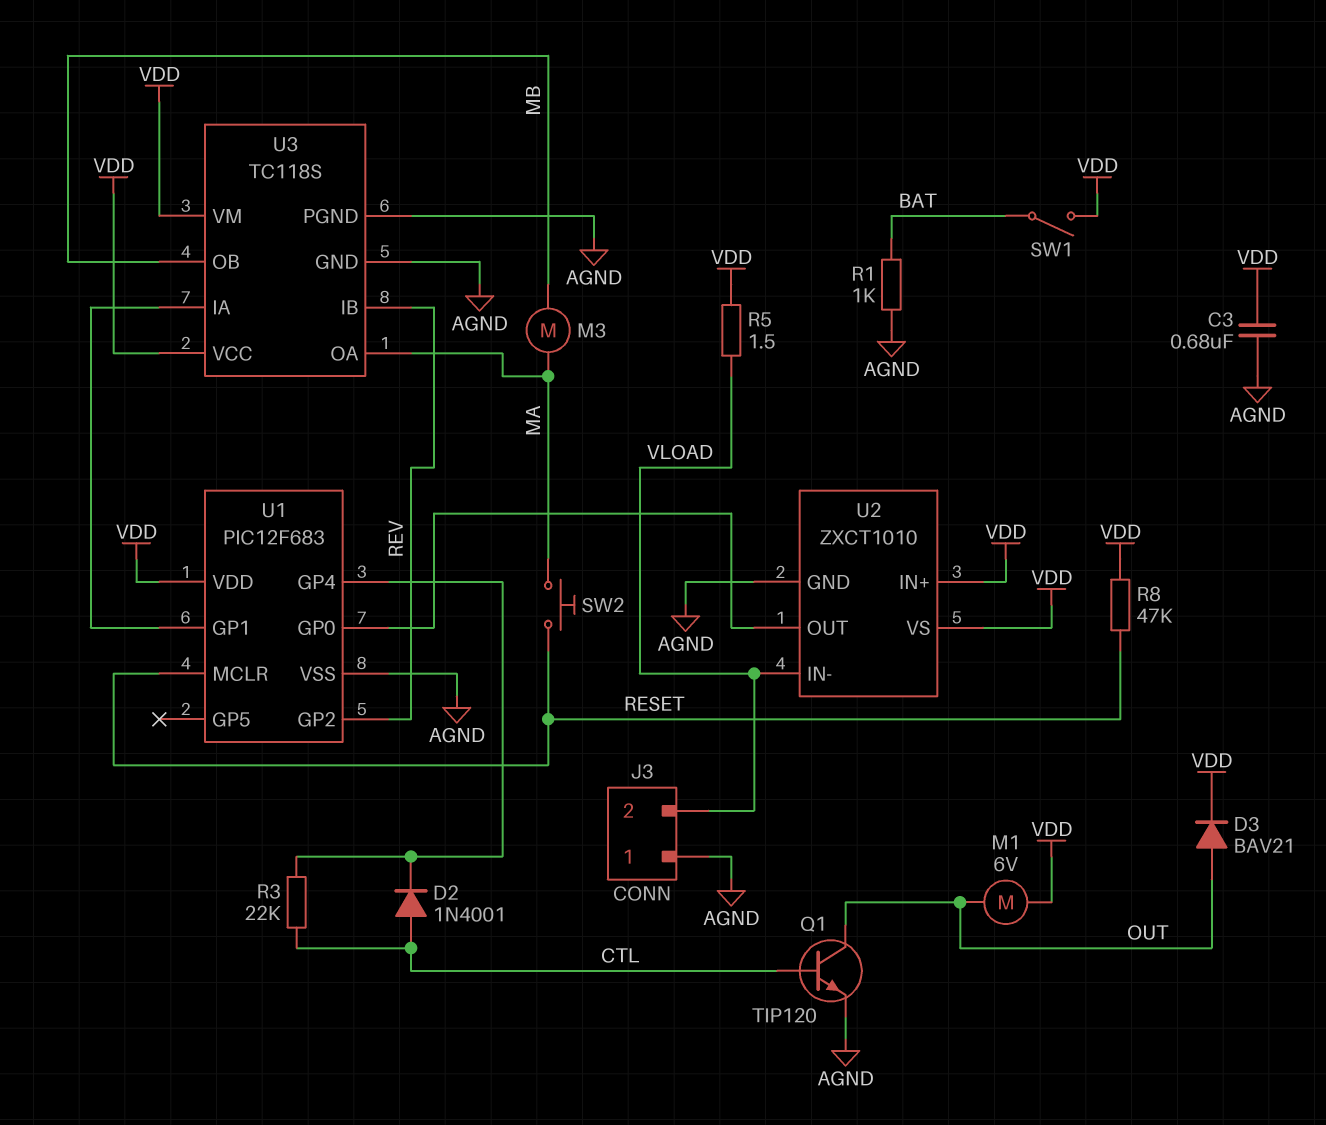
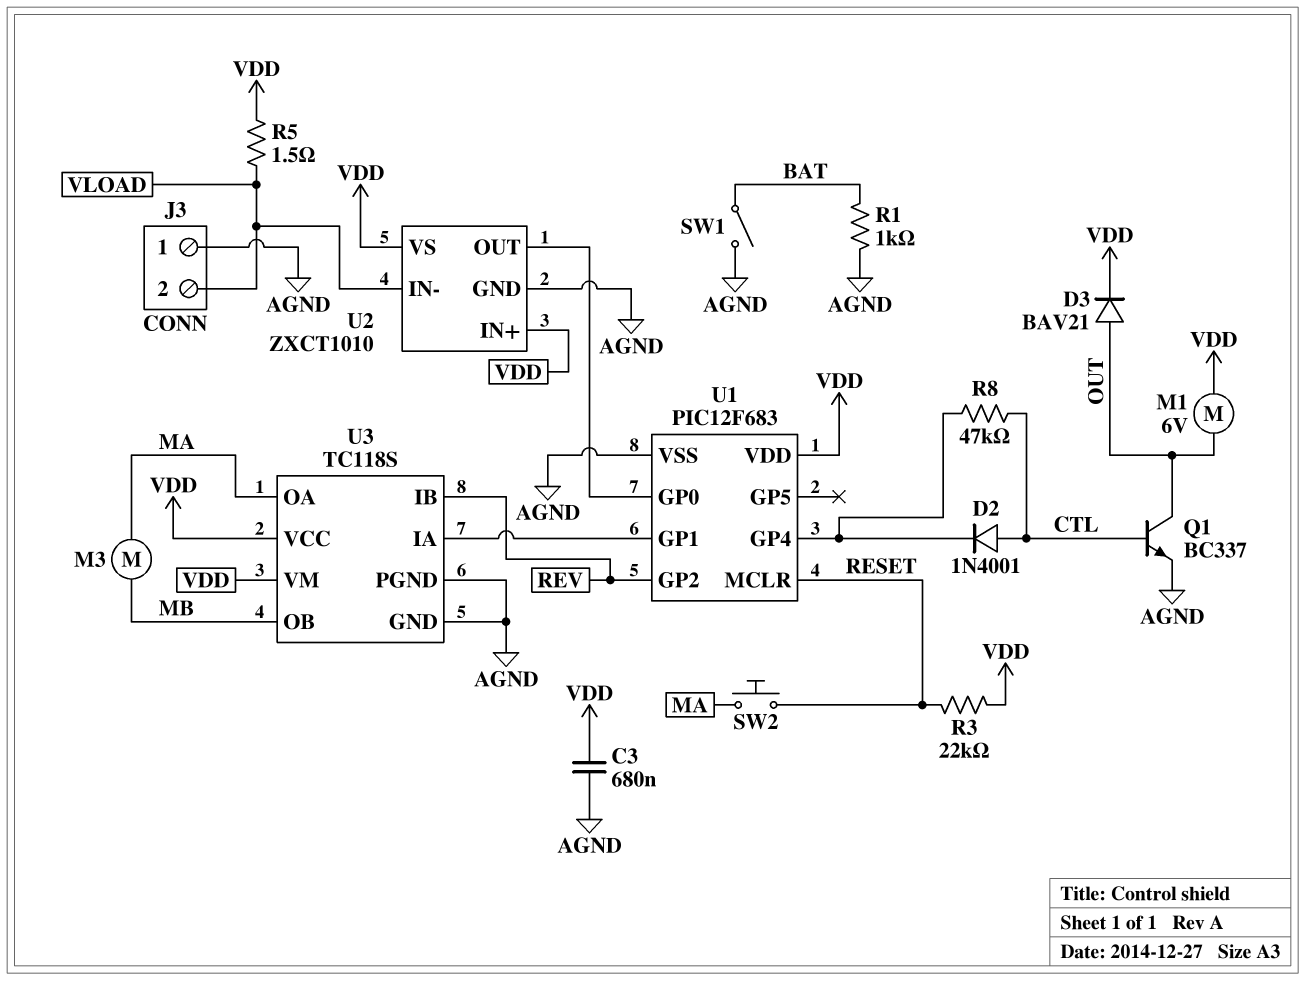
Q1: NPN TIP120 (B CTL, C OUT, E AGND) -> NPN BC337 (B CTL, C OUT, E AGND)
R3: 22k (CTL, U1/GP4) -> 22k (RESET, VDD)
R8: 47k (RESET, VDD) -> 47k (CTL, U1/GP4)
SW1: switch (BAT, VDD) -> switch (AGND, BAT)

